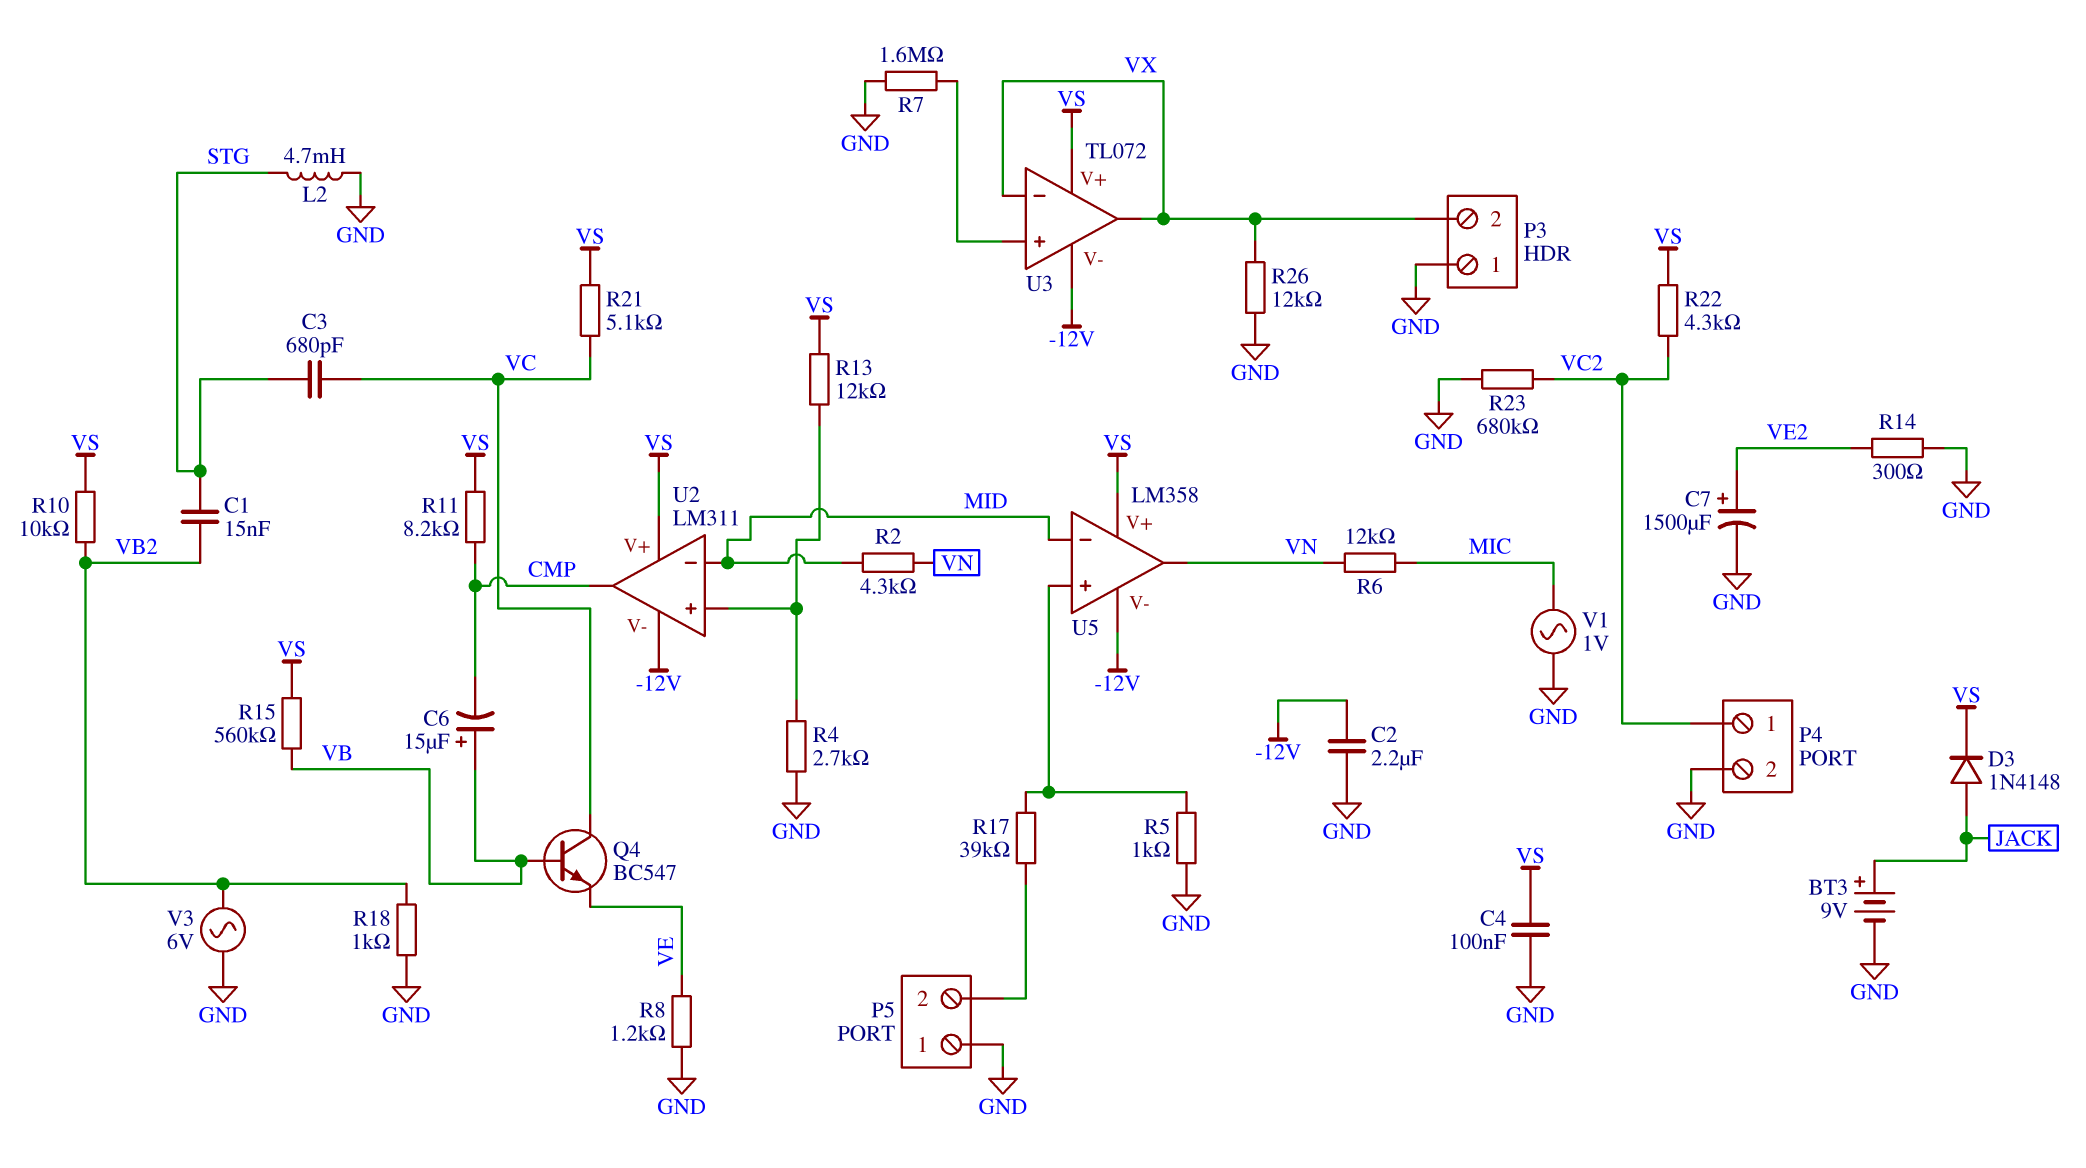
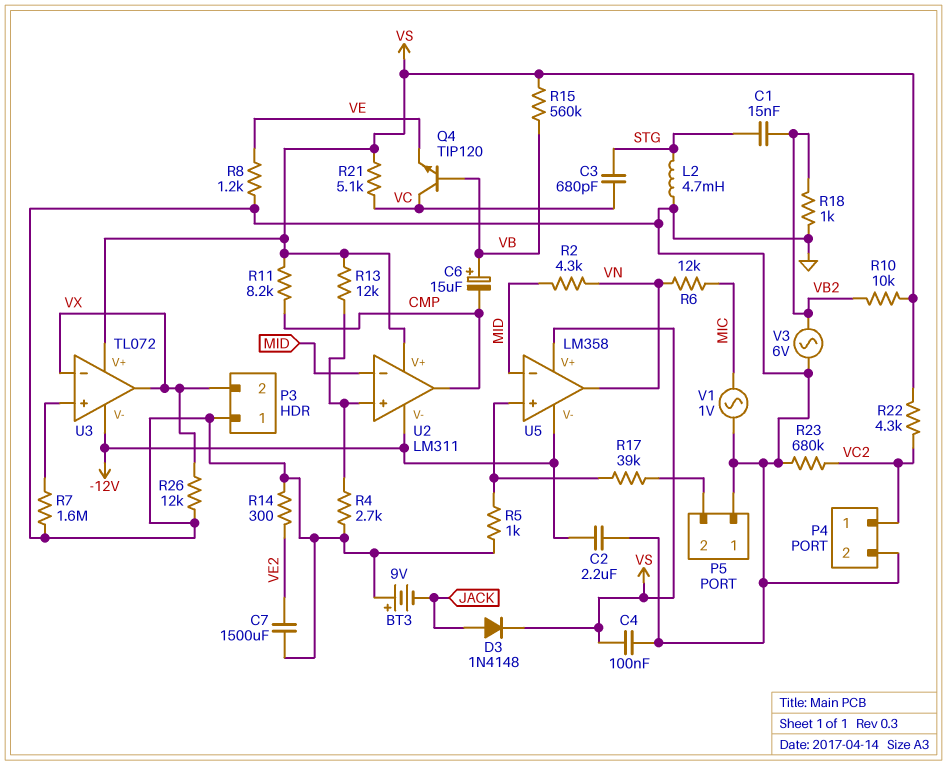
BT3: 9V (plus JACK, minus GND) -> 9V (plus GND, minus JACK)
C7: 1500uF (plus VE2, minus GND) -> 1500uF (GND, VE2)
Q4: NPN BC547 (B VB, C VC, E VE) -> NPN TIP120 (B VB, C VC, E VE)

